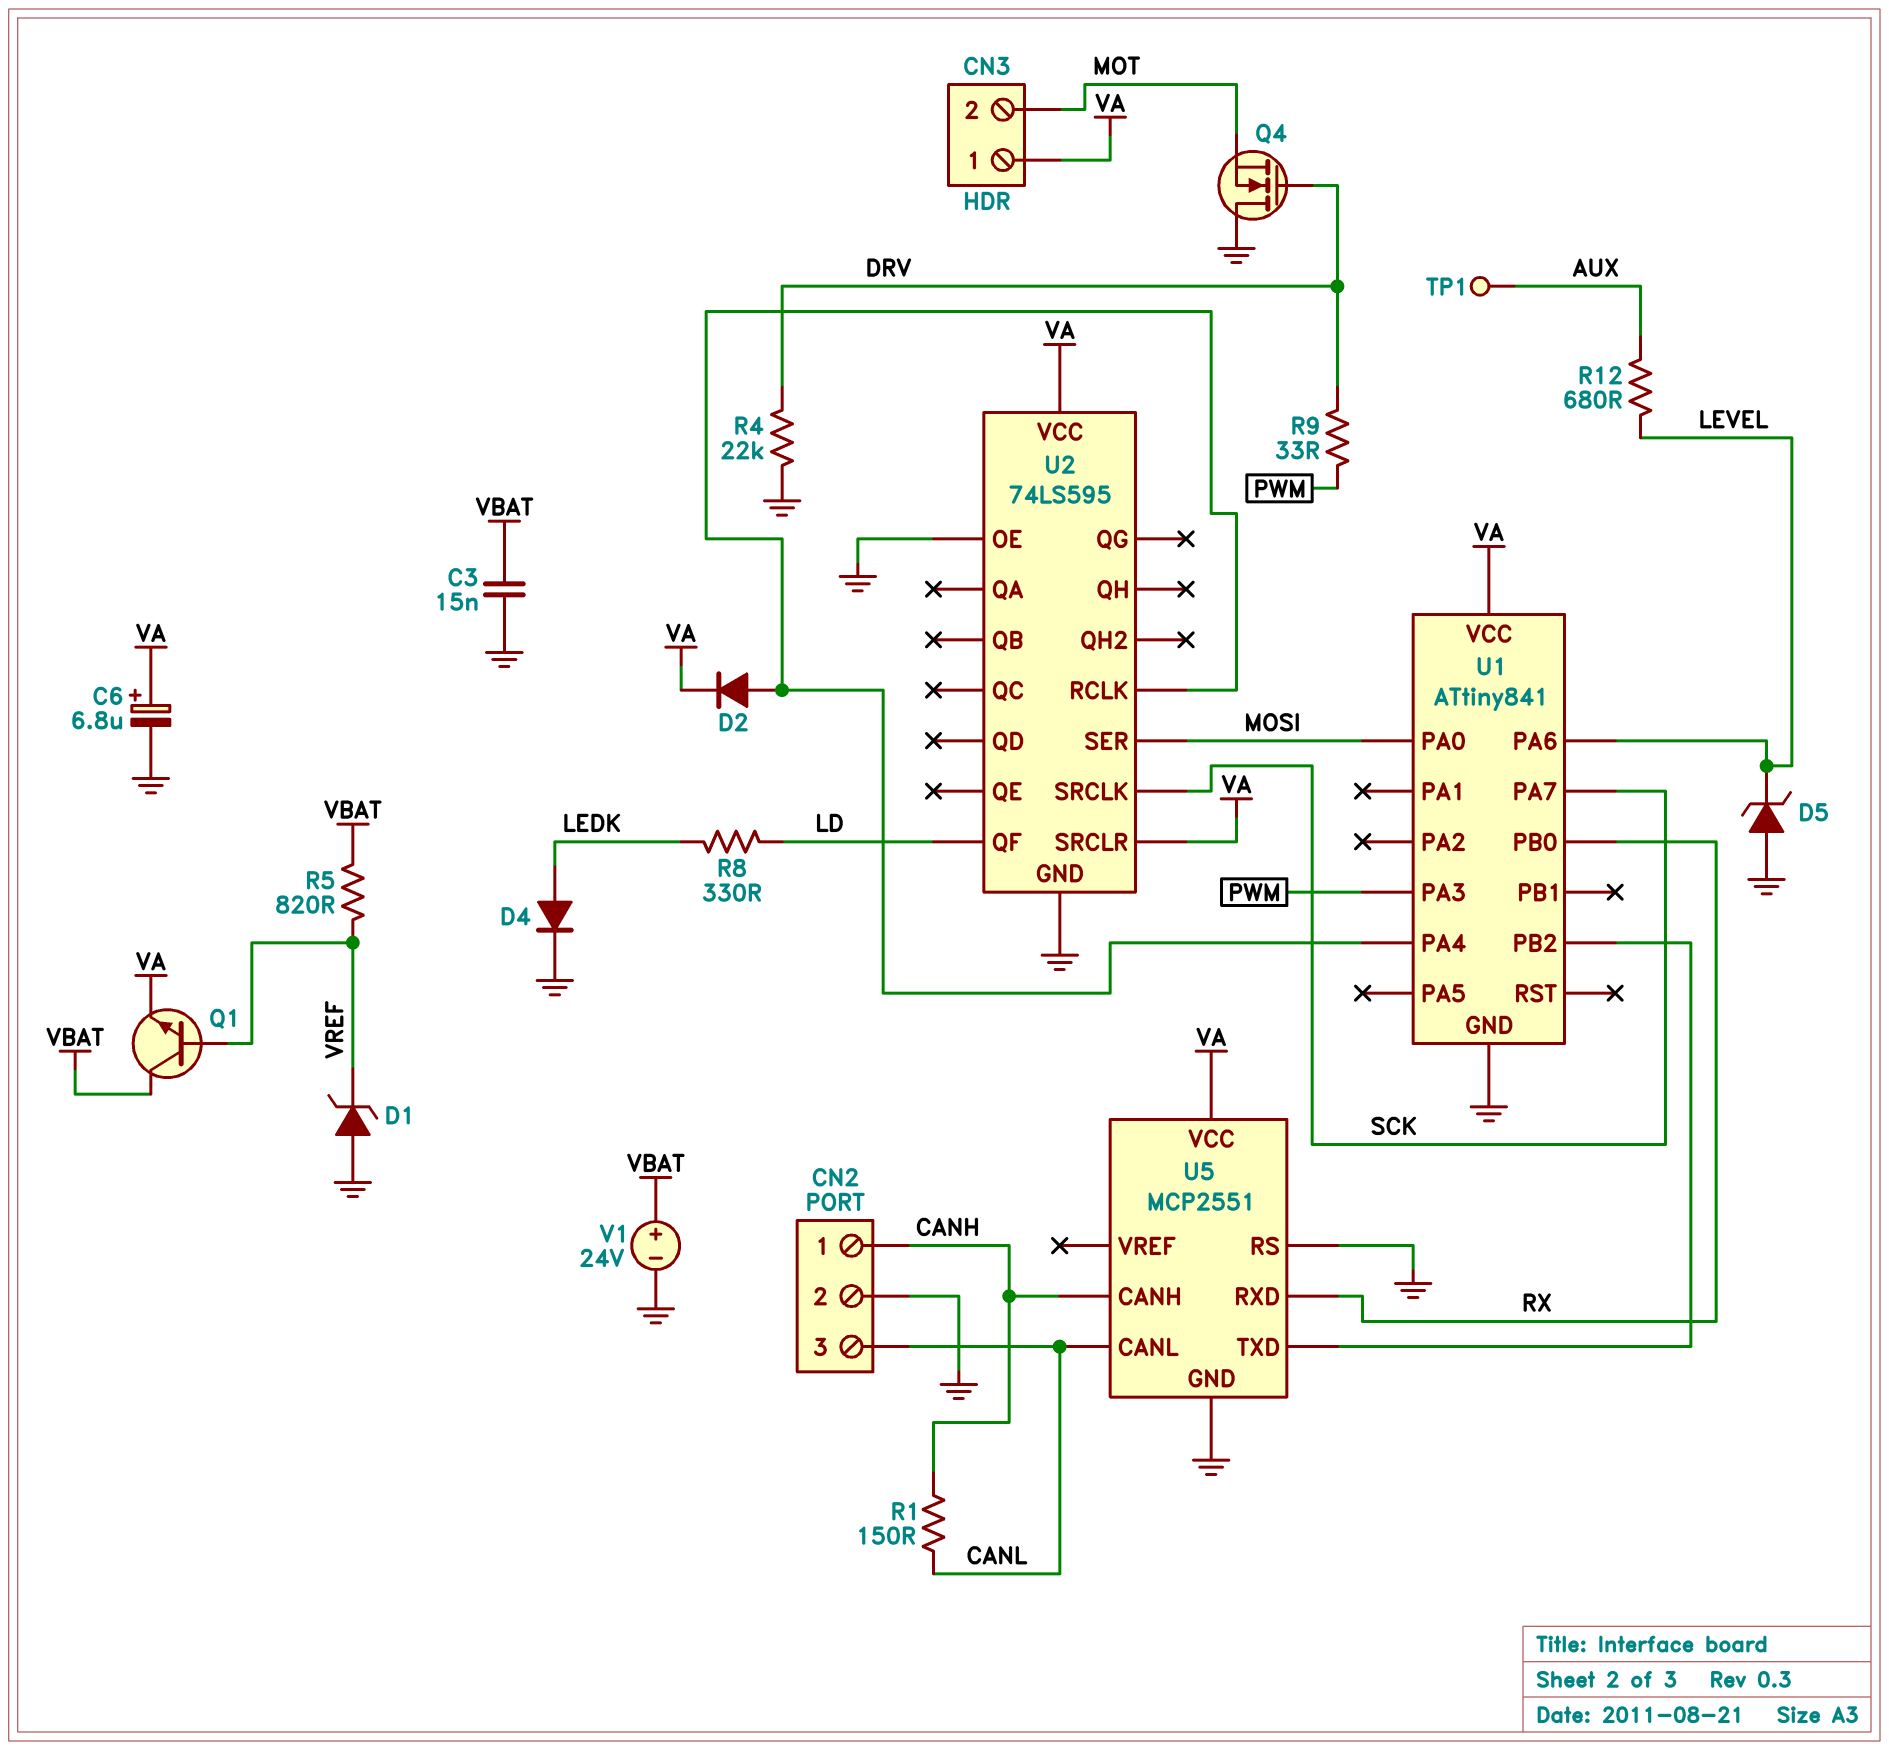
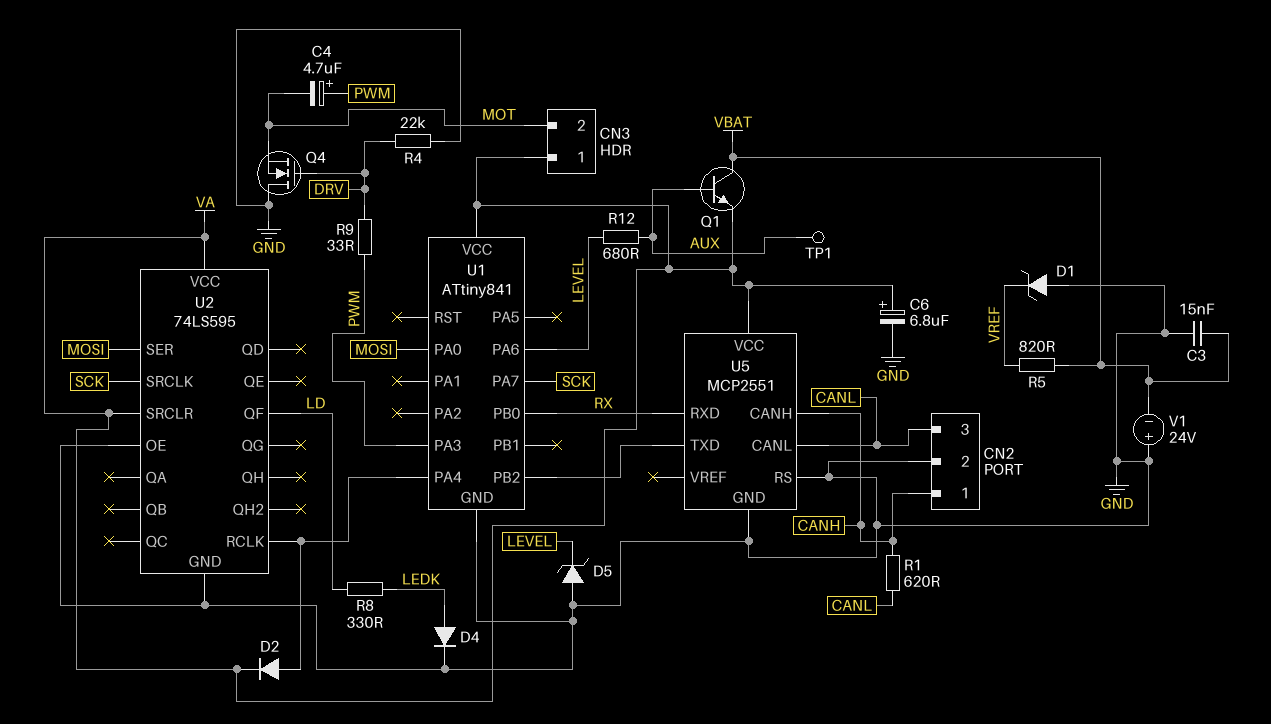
C4: none -> 4.7uF (plus PWM, minus MOT)
Q1: NPN (B VREF, C VBAT, E VA) -> NPN (B AUX, C VBAT, E VA)
R1: 150 (CANH, CANL) -> 620 (CANH, CANL)
V1: 24V (plus VBAT, minus GND) -> 24V (plus GND, minus VBAT)

